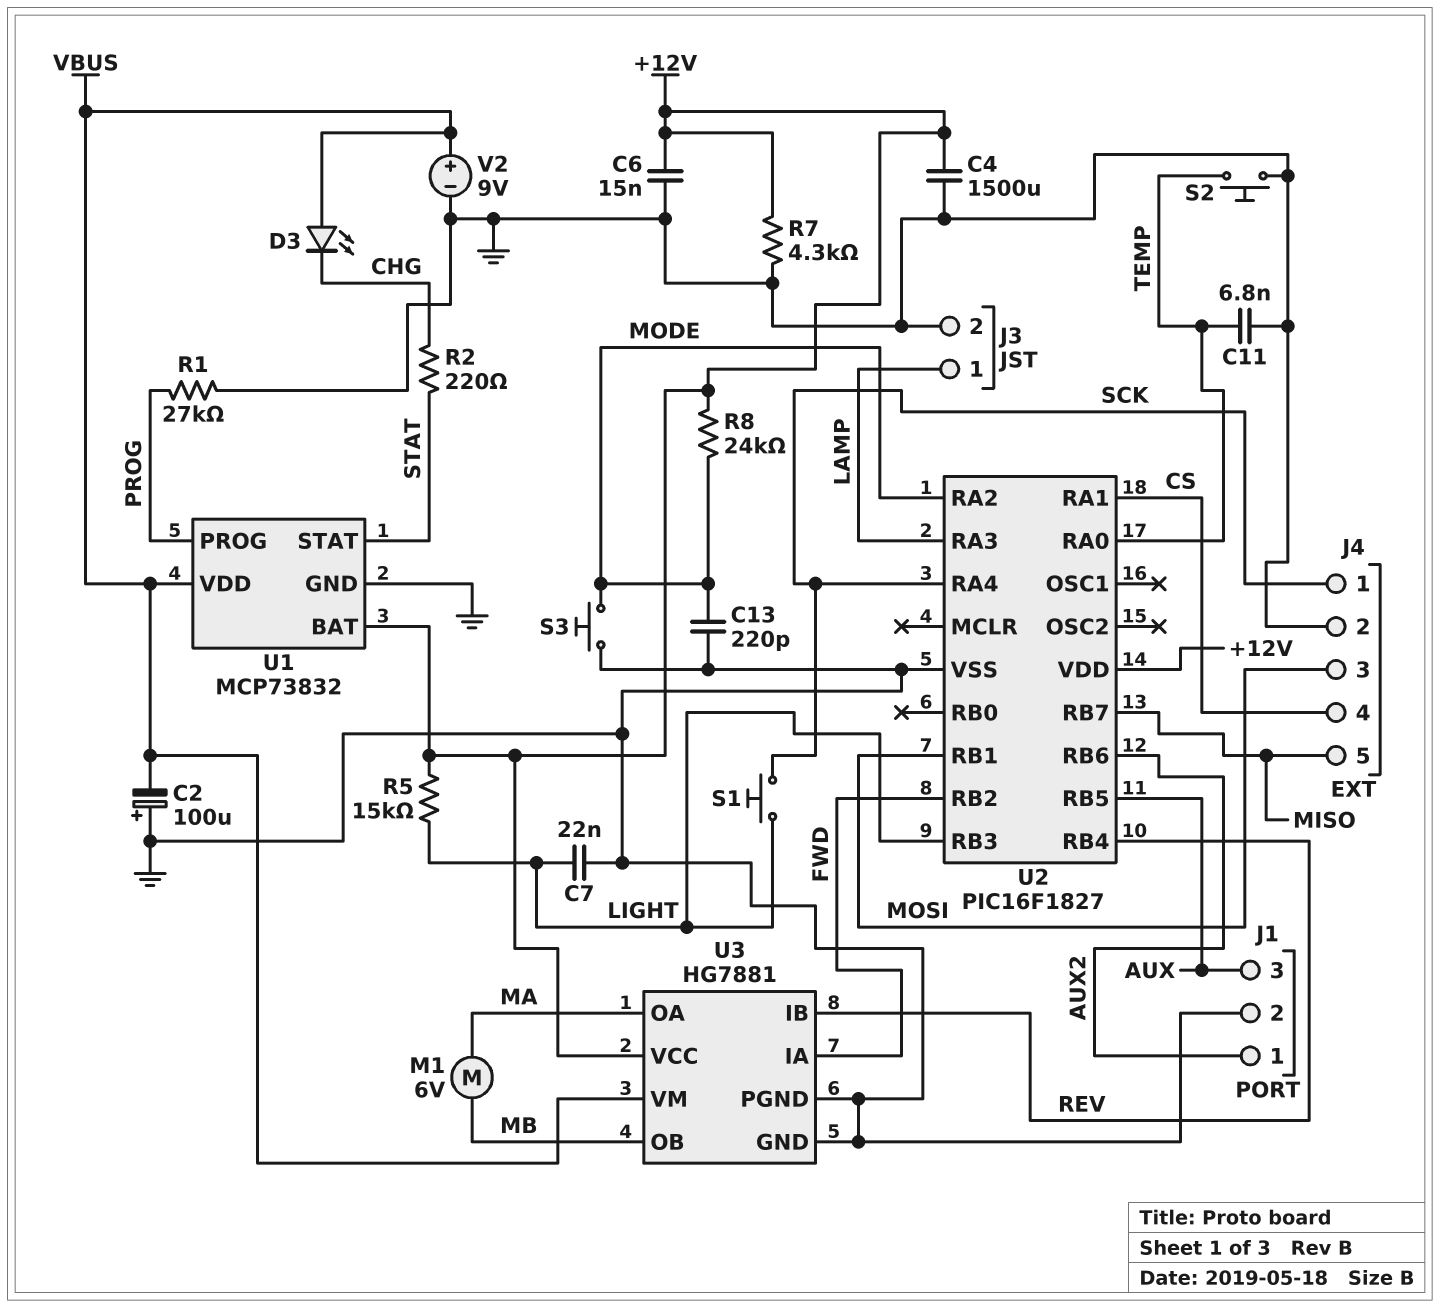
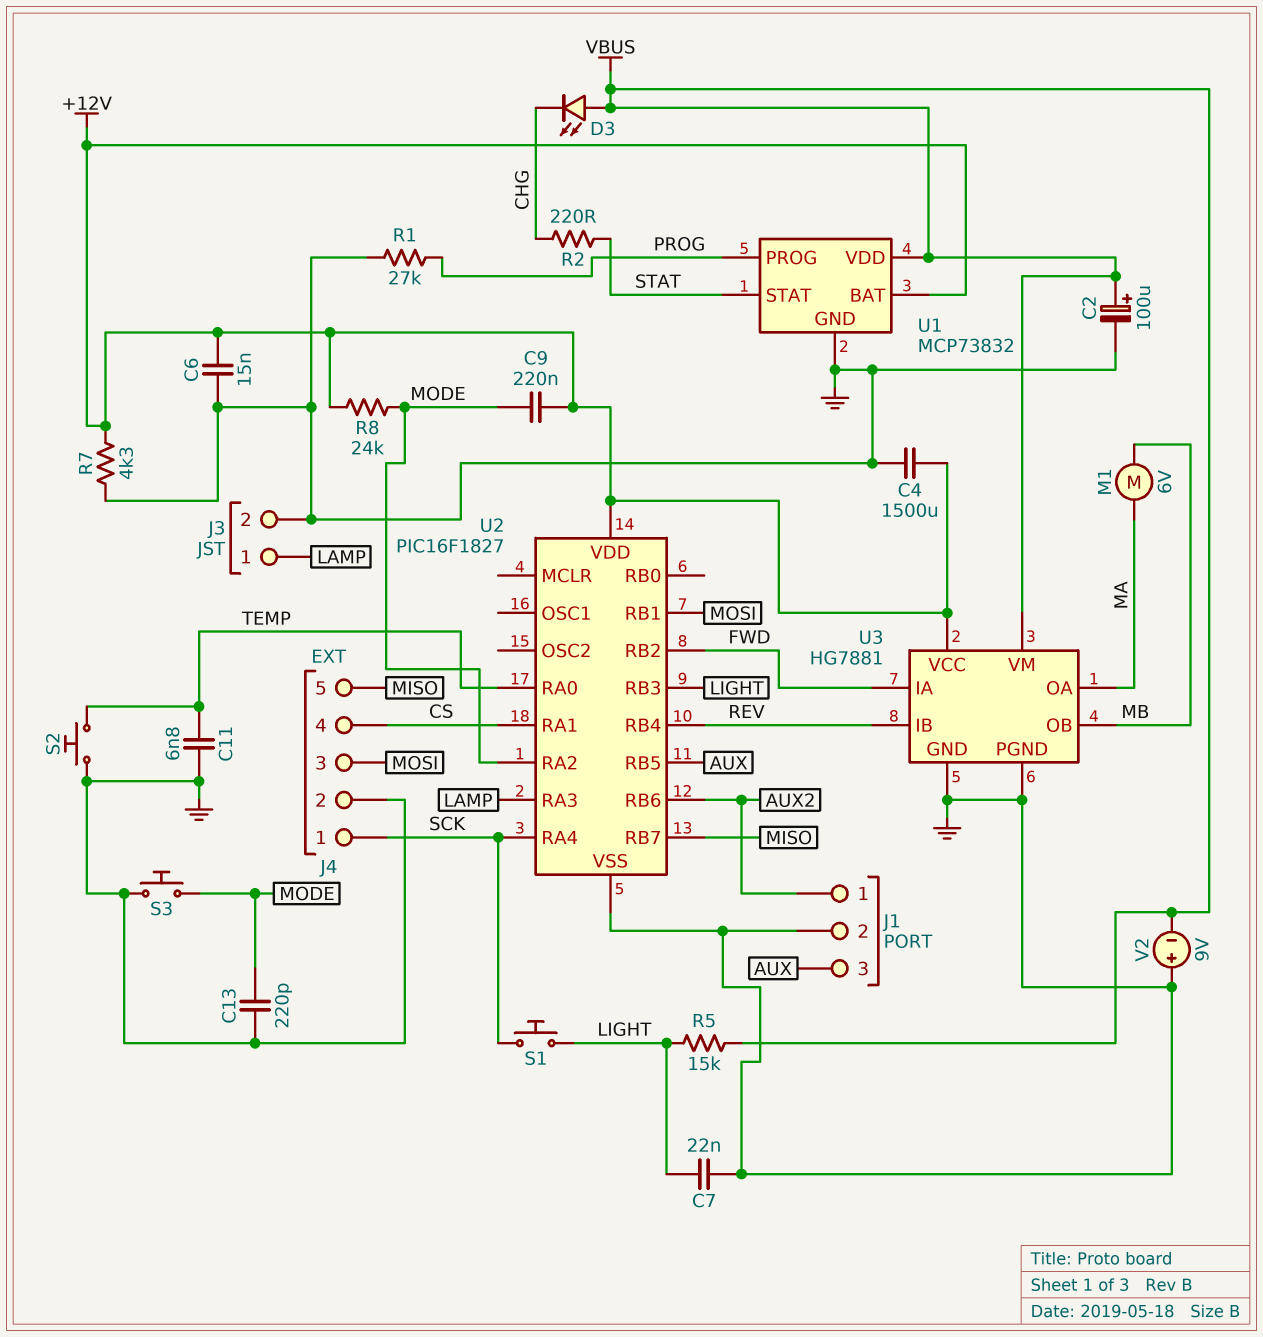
C2: 100uF (plus GND, minus VBUS) -> 100uF (plus VBUS, minus GND)
C9: none -> 220nF (+12V, MODE)
R5: 15k (+12V, LIGHT) -> 15k (LIGHT, VBUS)
V2: 9V (plus VBUS, minus GND) -> 9V (plus GND, minus VBUS)

